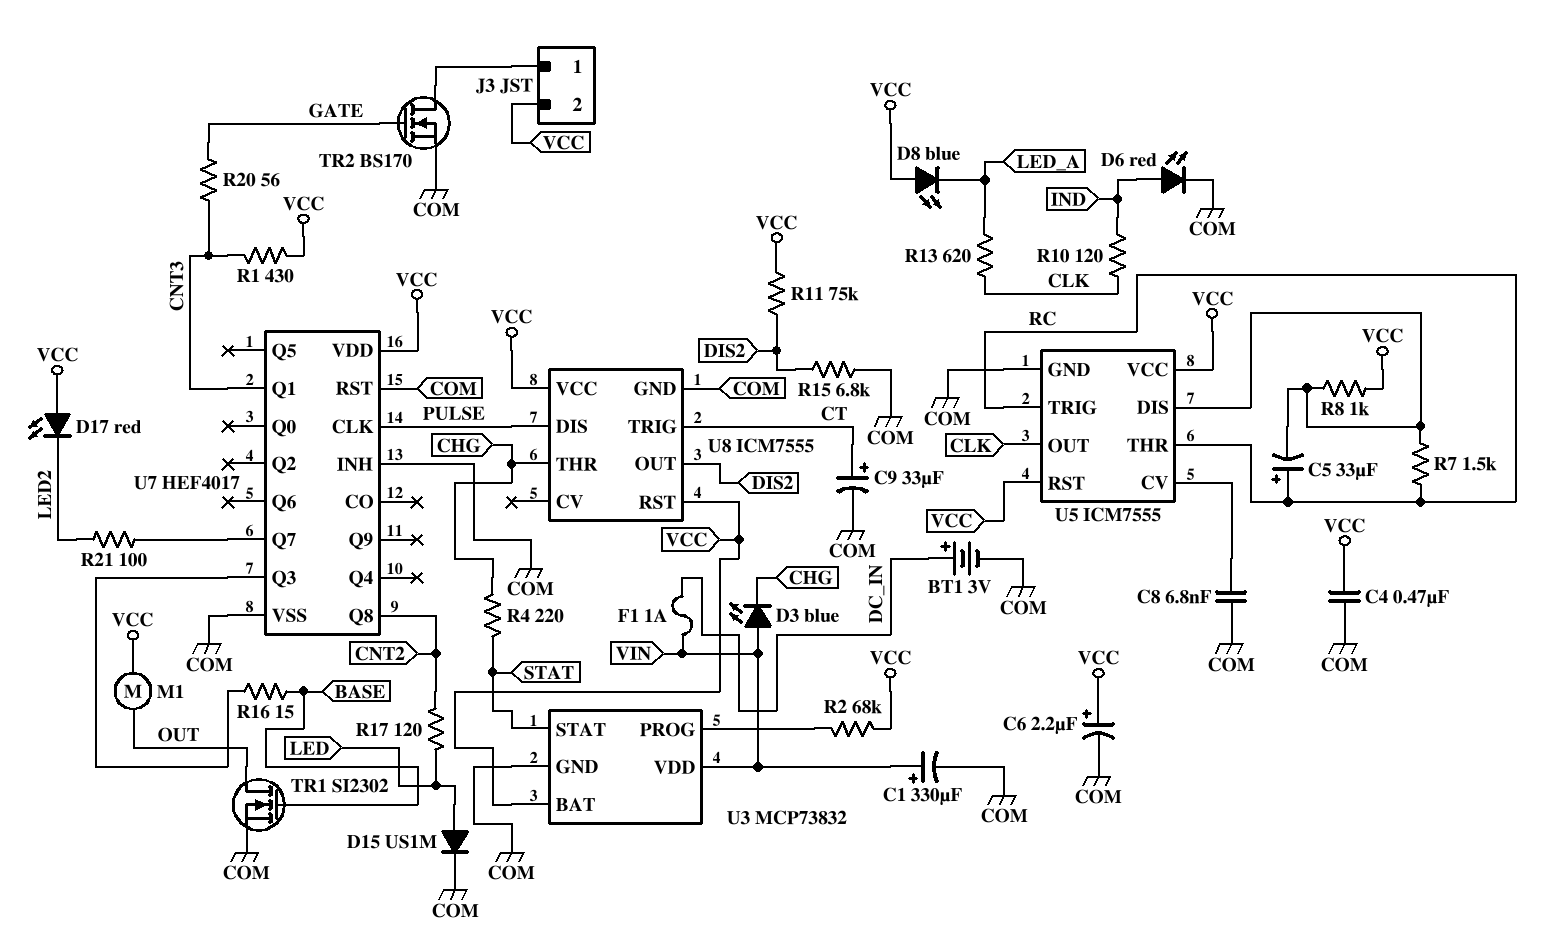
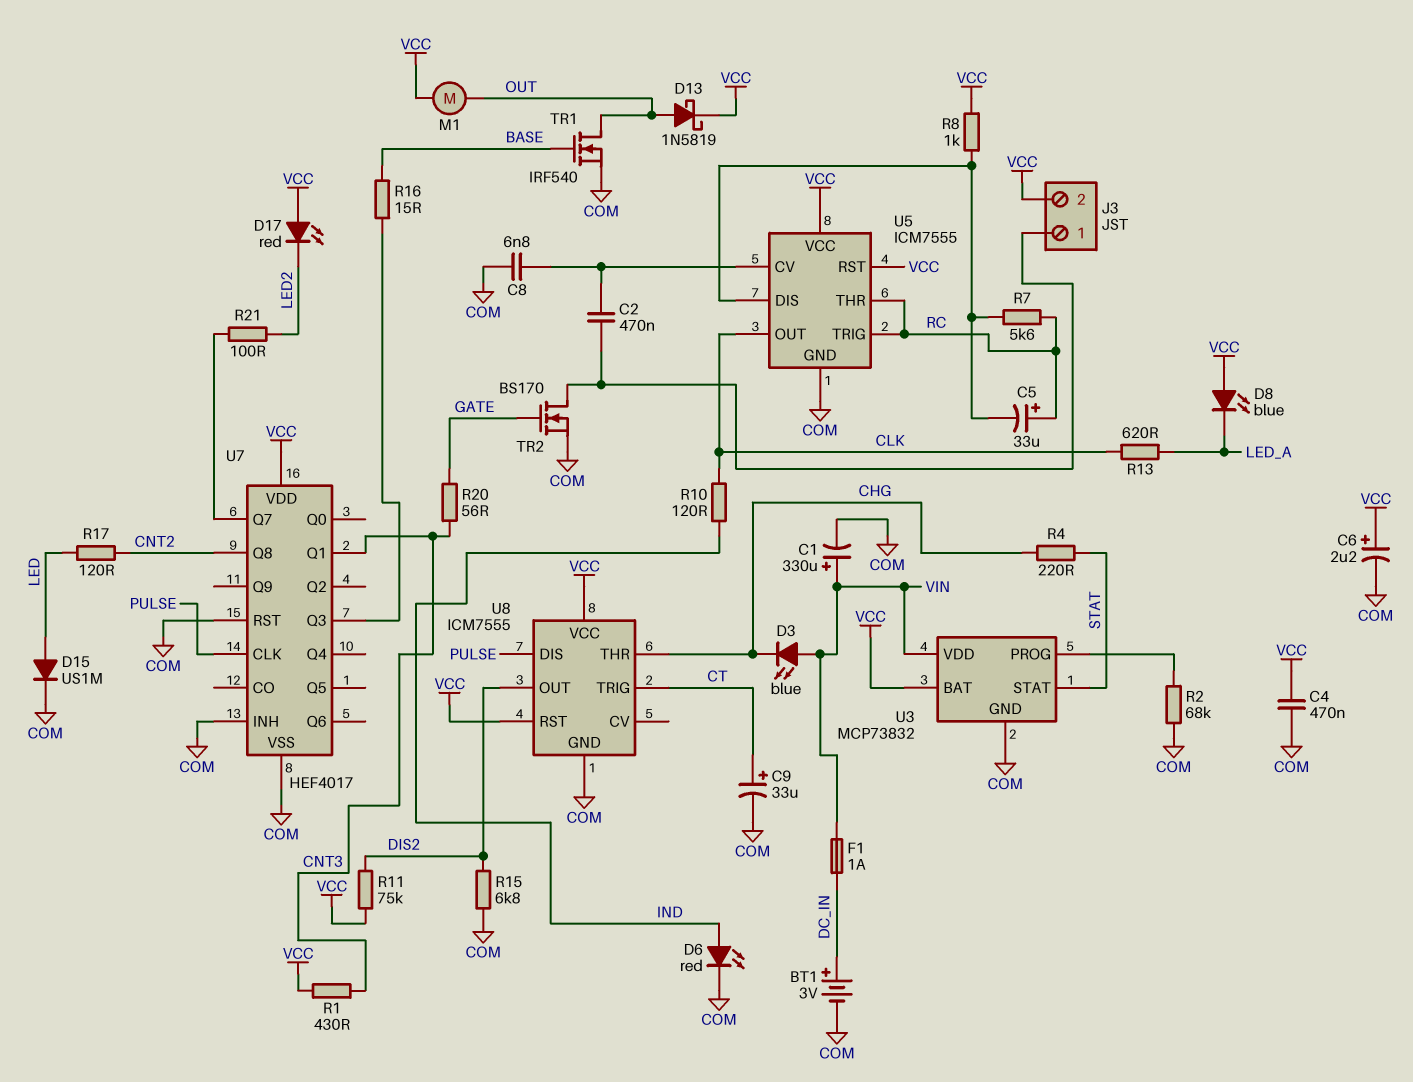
C2: none -> 470nF (J3/1, U5/CV)
D13: none -> schottky 1N5819 (A OUT, K VCC)
R2: 68k (U3/PROG, VCC) -> 68k (COM, U3/PROG)
R7: 1.5k (RC, U5/DIS) -> 5.6k (RC, U5/DIS)
TR1: NMOS SI2302 (G BASE, D OUT, S COM) -> NMOS IRF540 (G BASE, D OUT, S COM)

